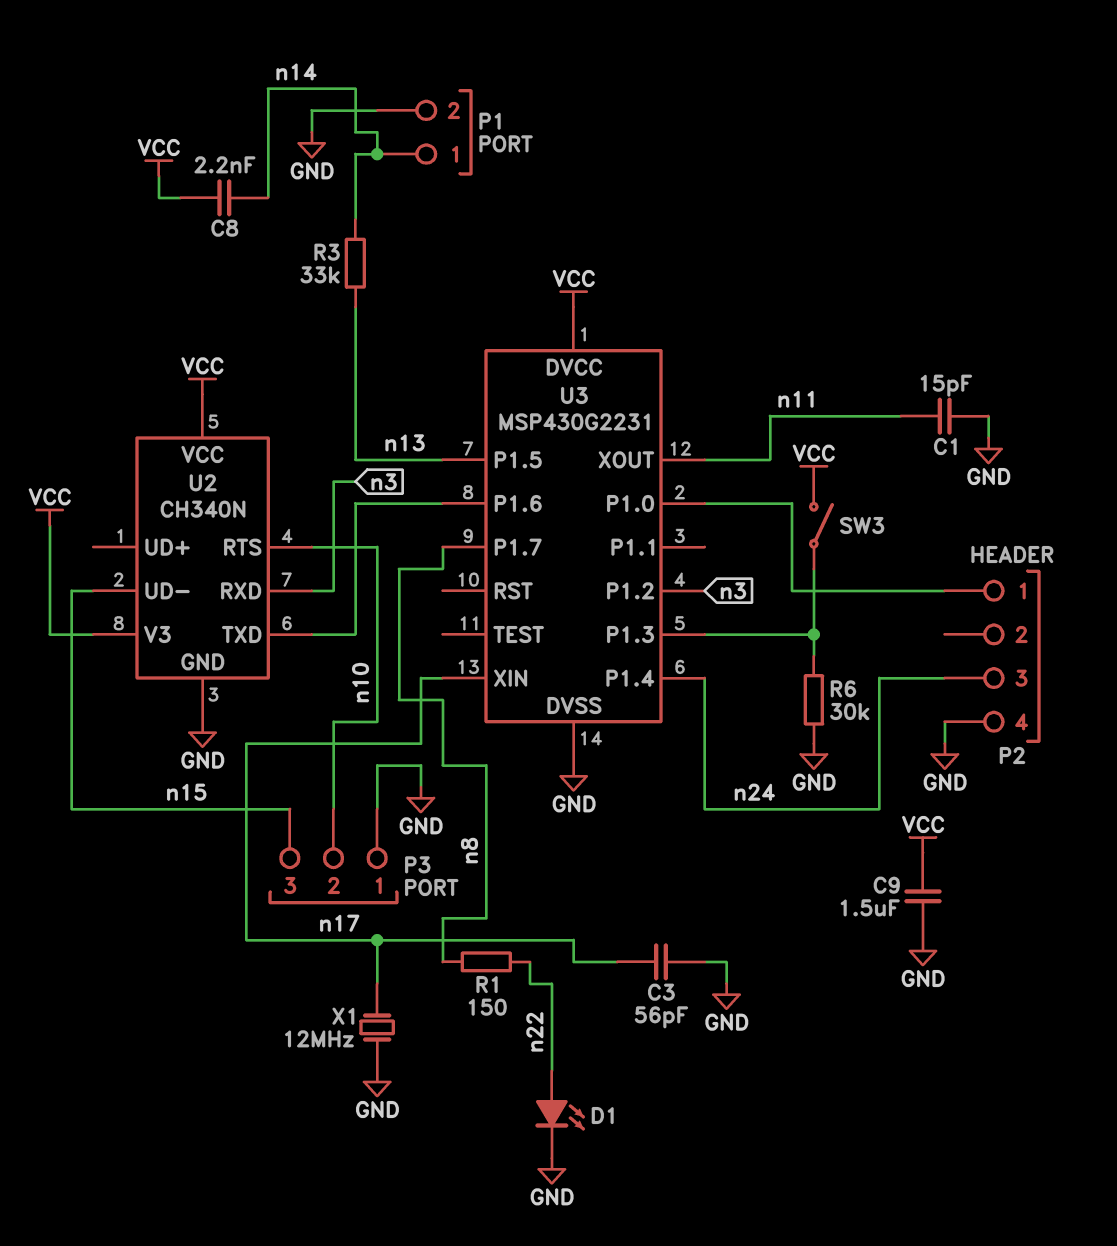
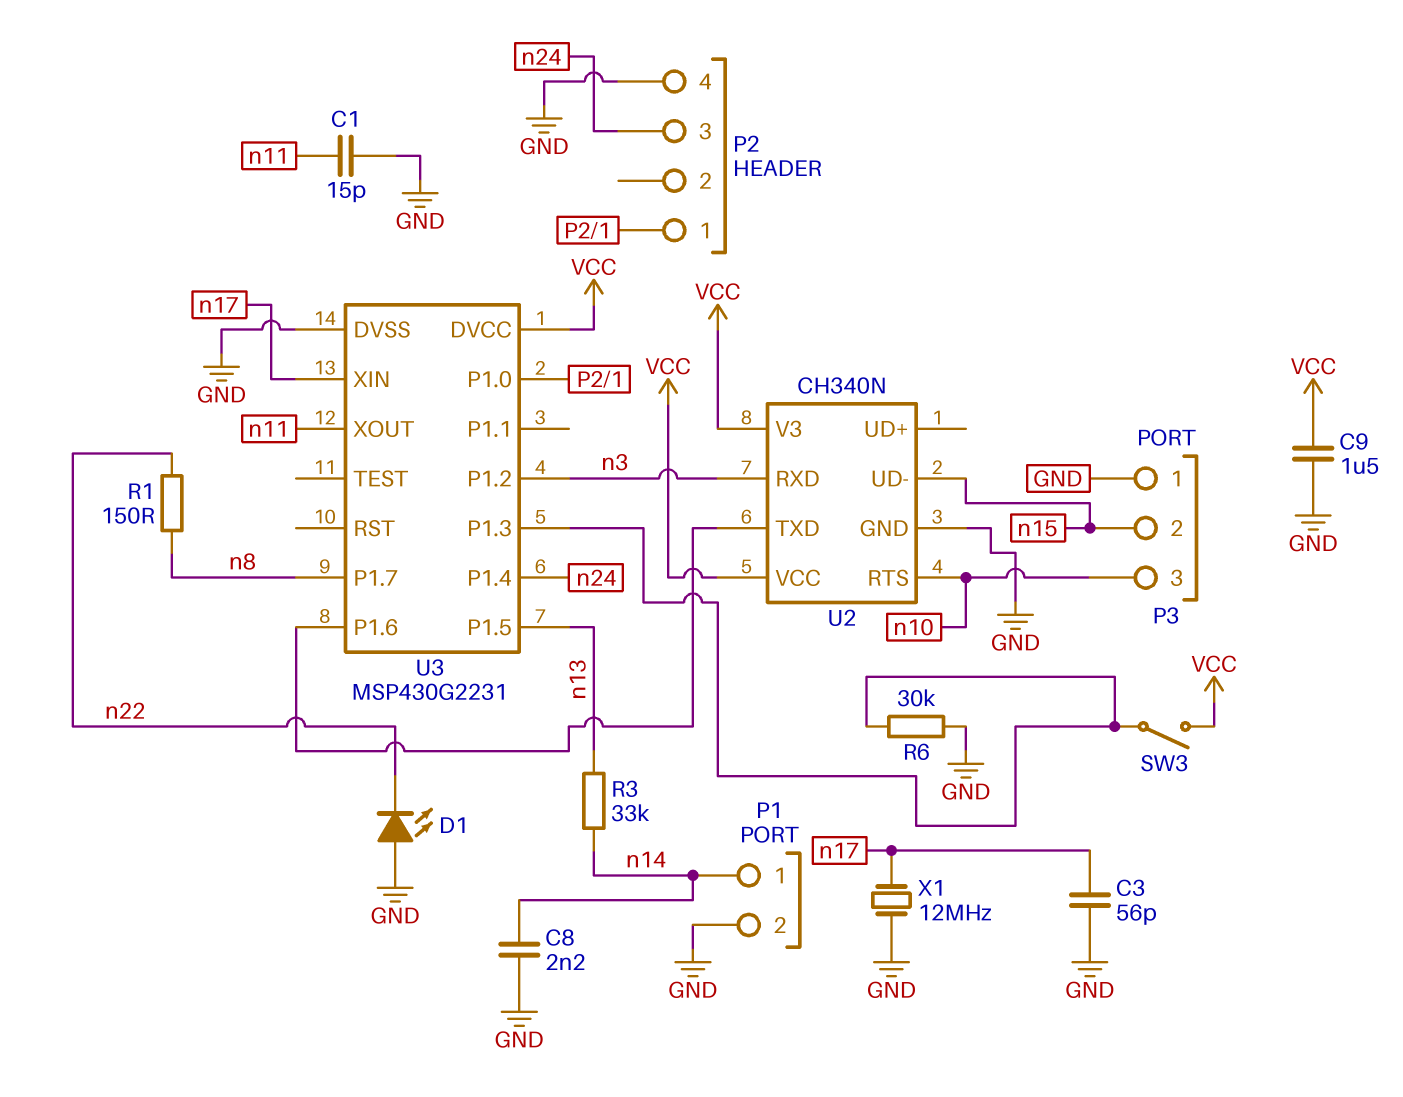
C8: 2.2nF (VCC, n14) -> 2.2nF (GND, n14)
D1: LED (A n22, K GND) -> LED (A GND, K n22)
P3 pin 2: n10 -> n15
P3 pin 3: n15 -> n10

